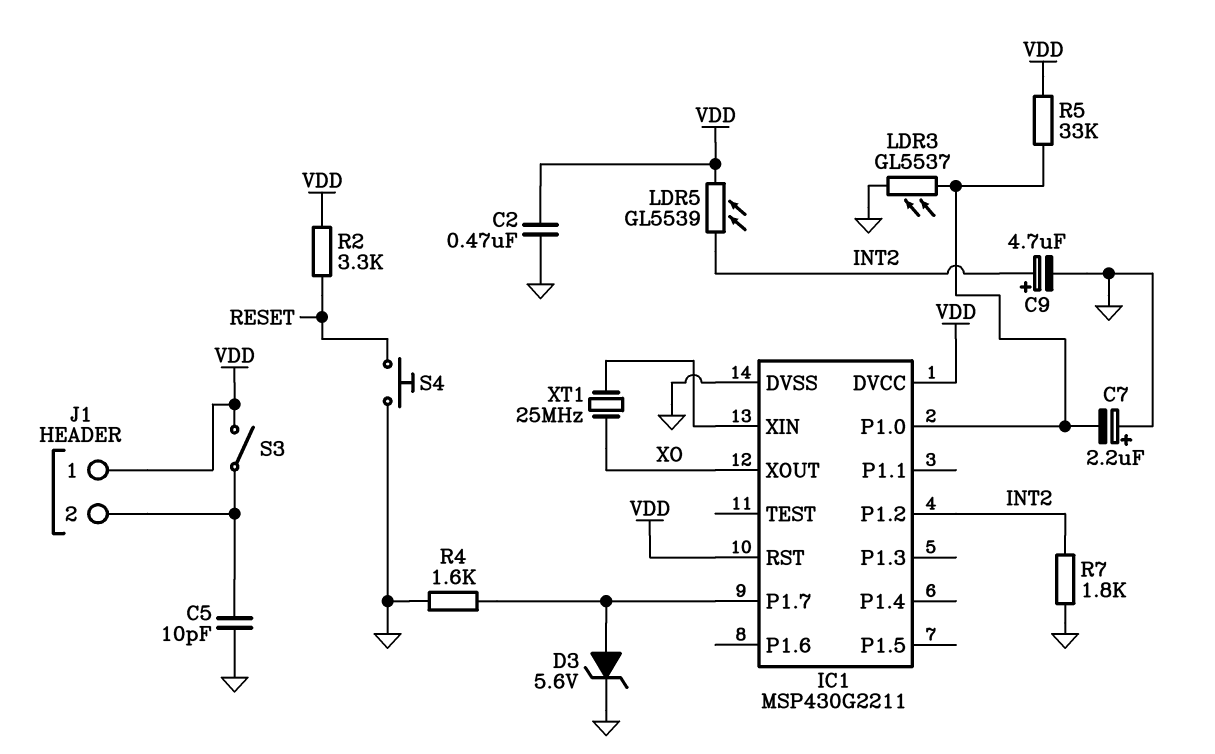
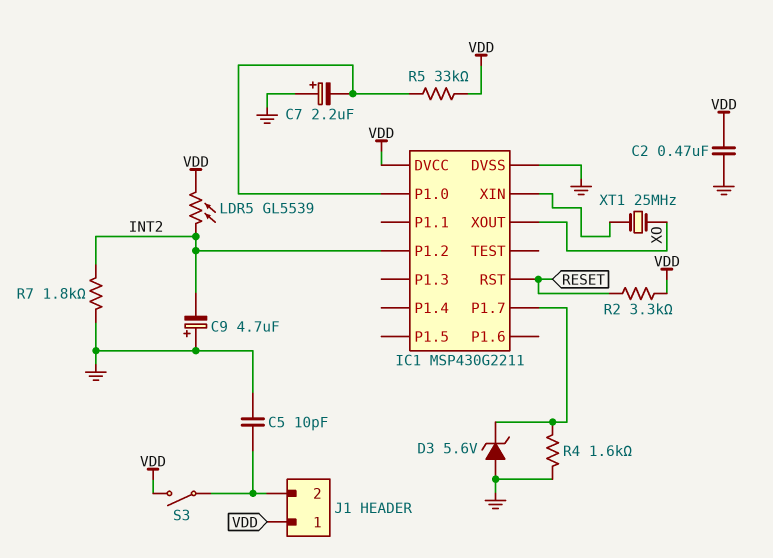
C9: 4.7uF (plus INT2, minus GND) -> 4.7uF (plus GND, minus INT2)
D3: zener 5.6V (A IC1/P1.7, K GND) -> zener 5.6V (A GND, K IC1/P1.7)
IC1 pin RST: VDD -> RESET
LDR3: GL5537 (GND, IC1/P1.0) -> none
S4: button (GND, RESET) -> none

